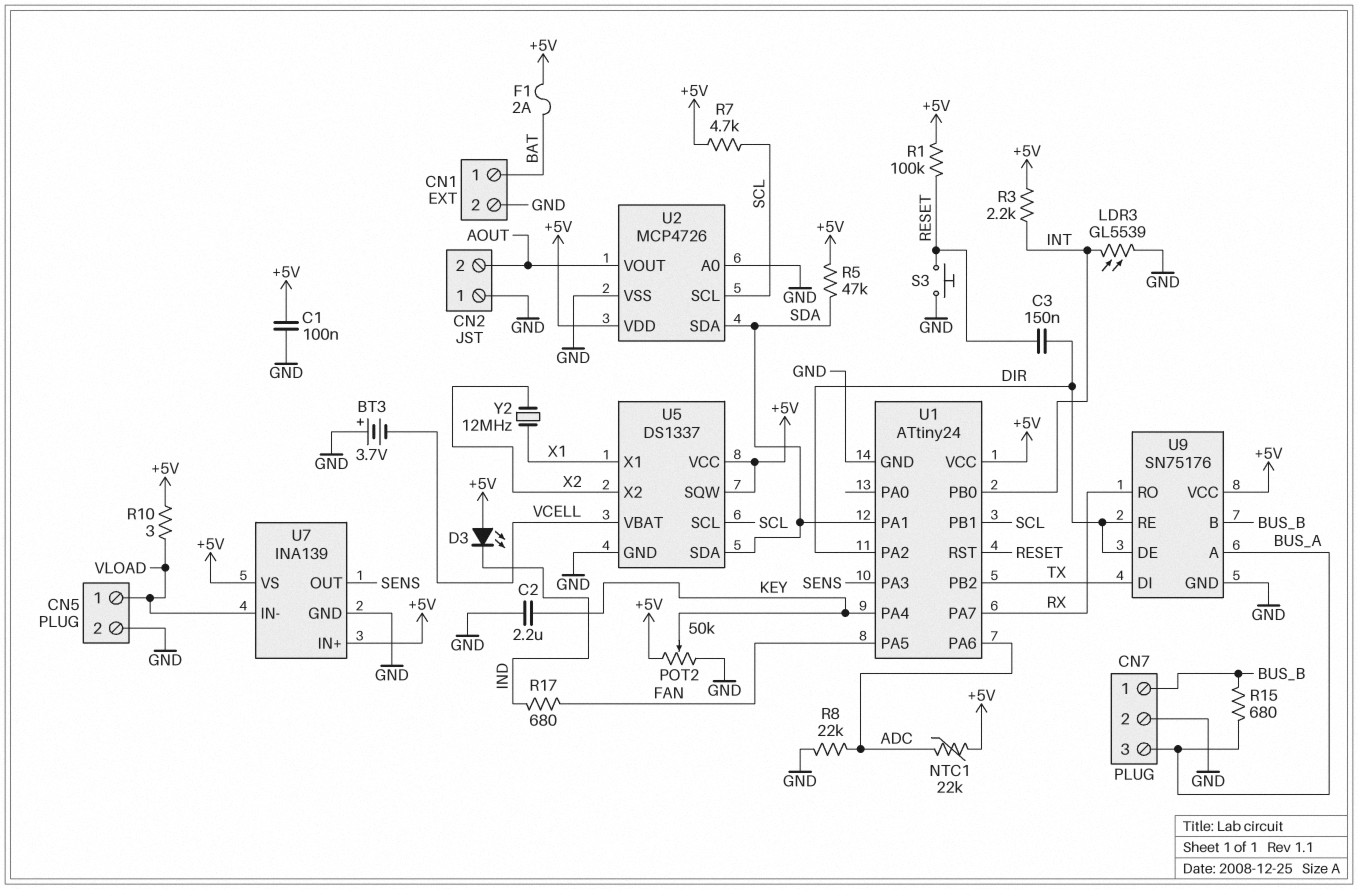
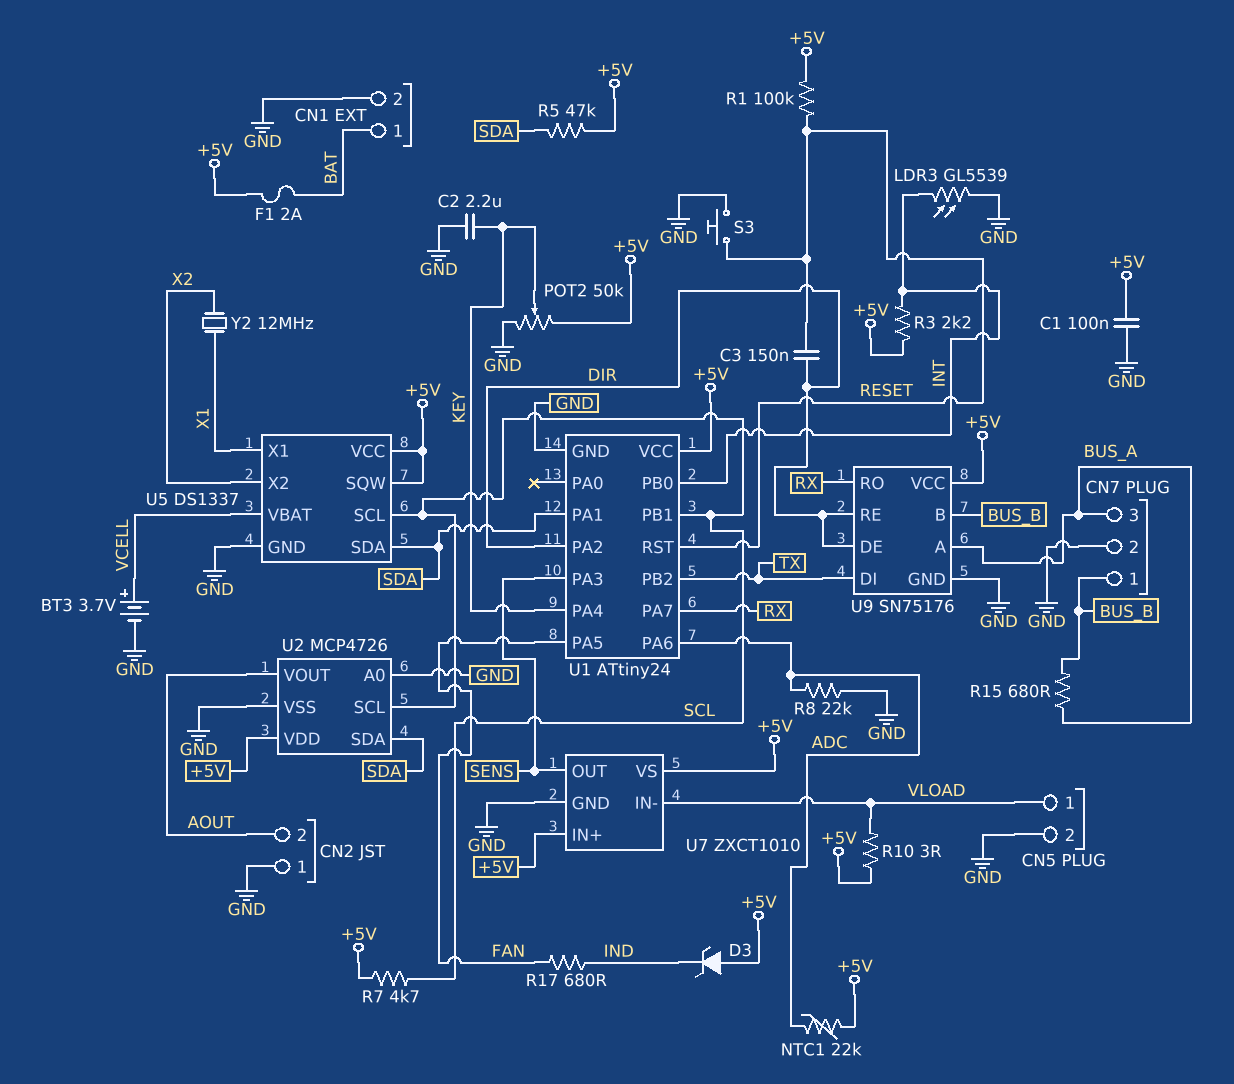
BT3: 3.7V (plus GND, minus VCELL) -> 3.7V (plus VCELL, minus GND)
D3: LED (A +5V, K IND) -> zener (A +5V, K IND)
U7: INA139 -> ZXCT1010

